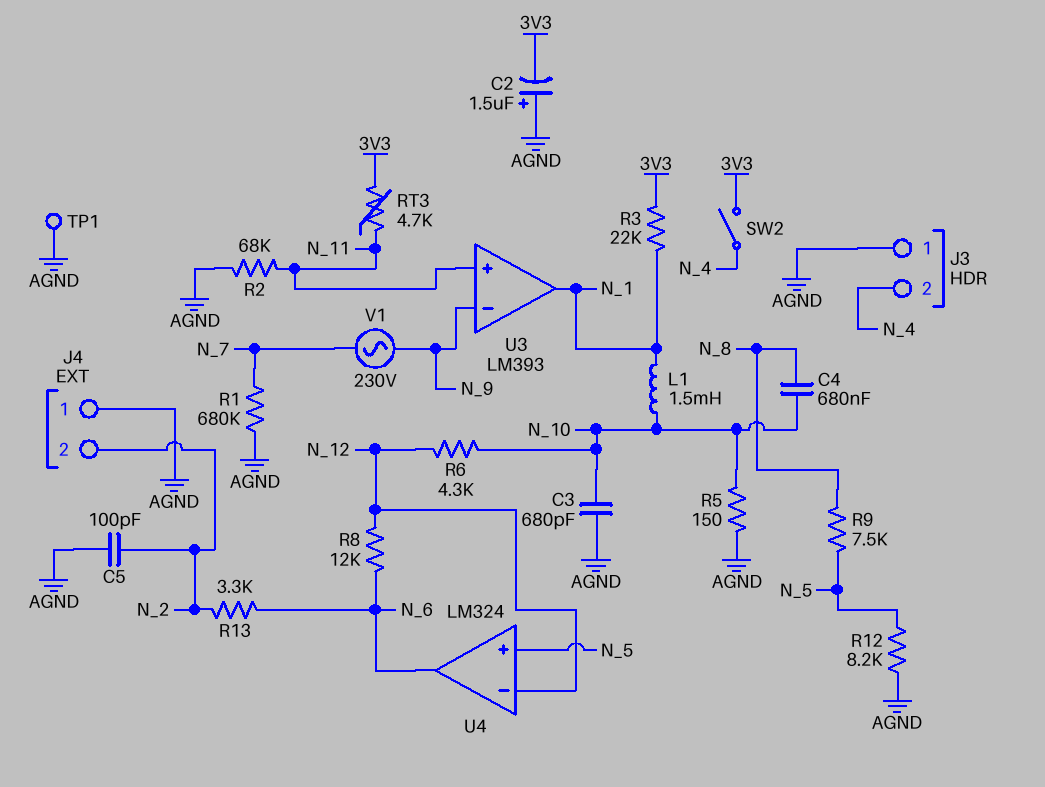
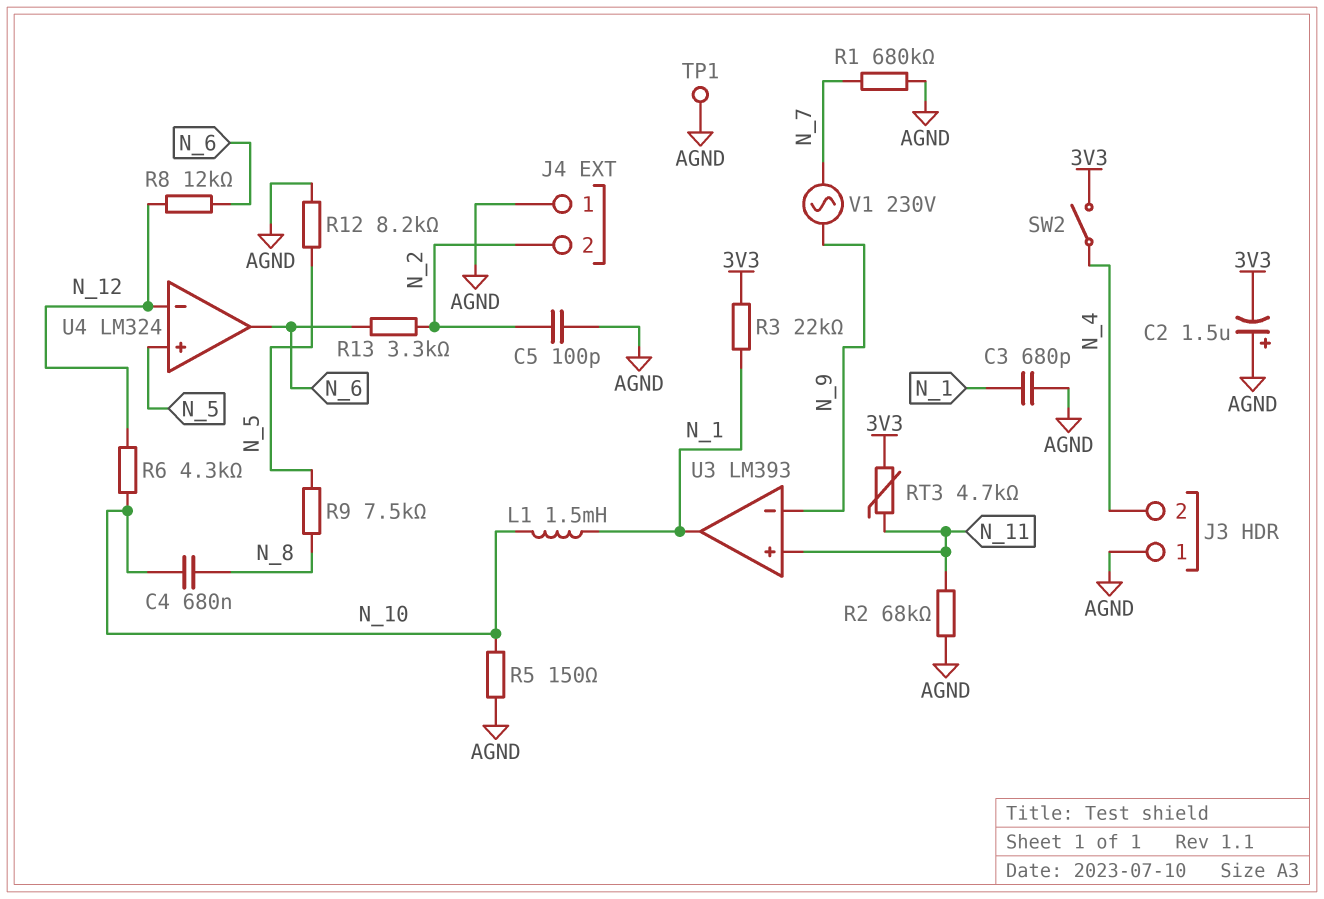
C3: 680pF (AGND, N_10) -> 680pF (AGND, N_1)

